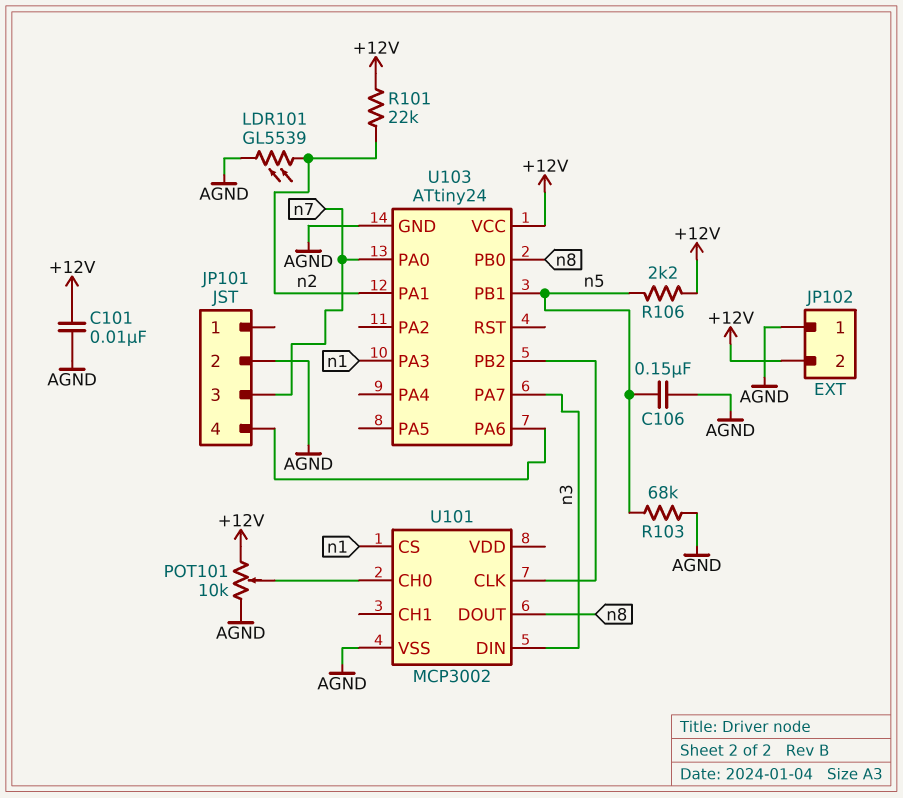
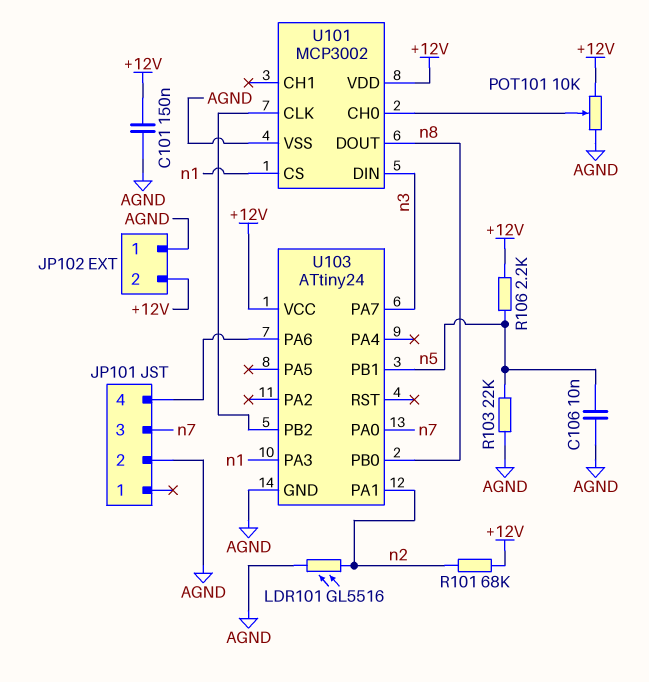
C101: 10nF (+12V, AGND) -> 150nF (+12V, AGND)
C106: 150nF (AGND, n5) -> 10nF (AGND, n5)
LDR101: GL5539 (AGND, n2) -> GL5516 (AGND, n2)
R101: 22k (+12V, n2) -> 68k (+12V, n2)
R103: 68k (AGND, n5) -> 22k (AGND, n5)
U101 pin VDD: none -> +12V

